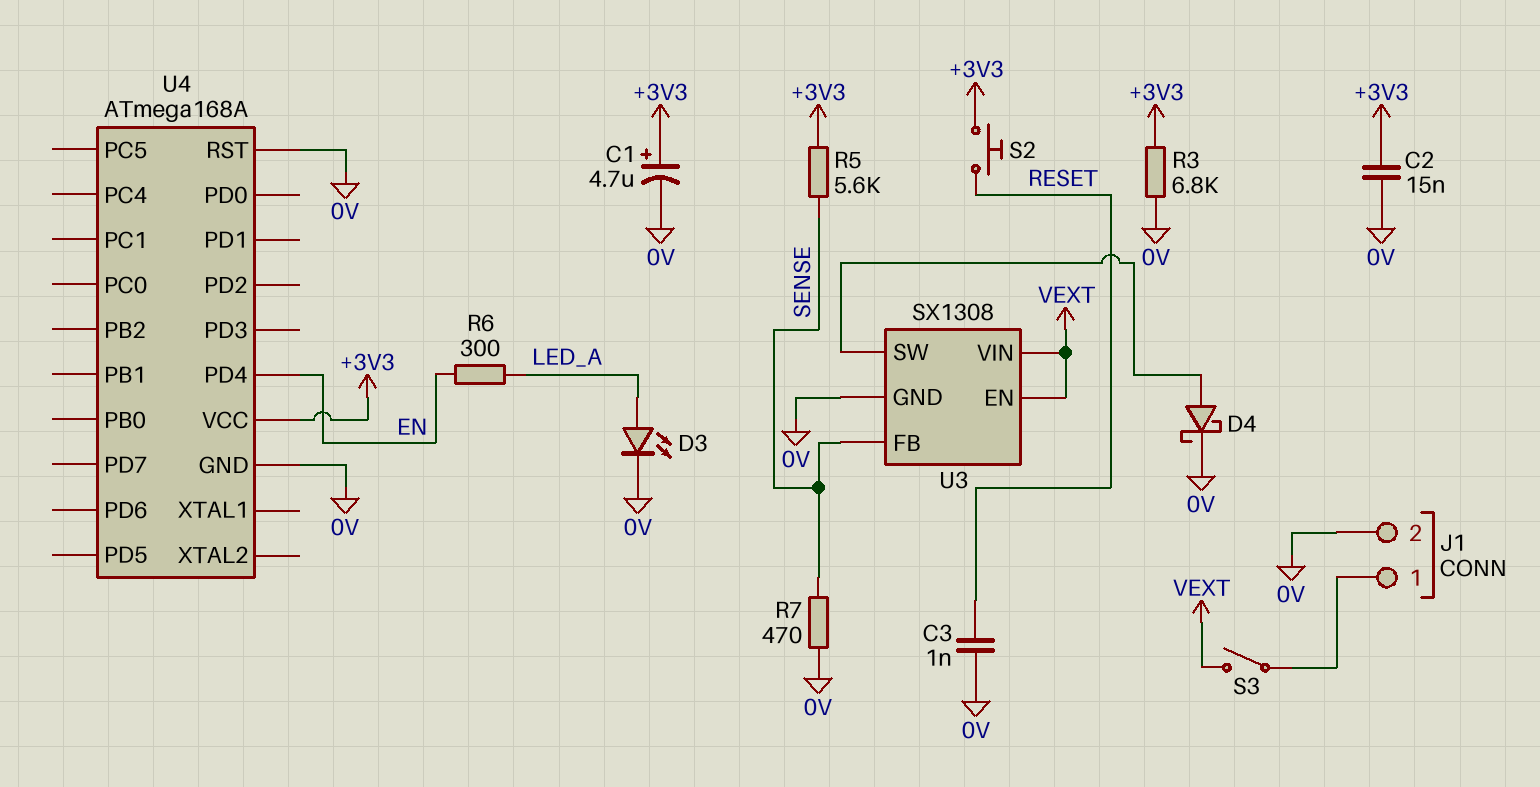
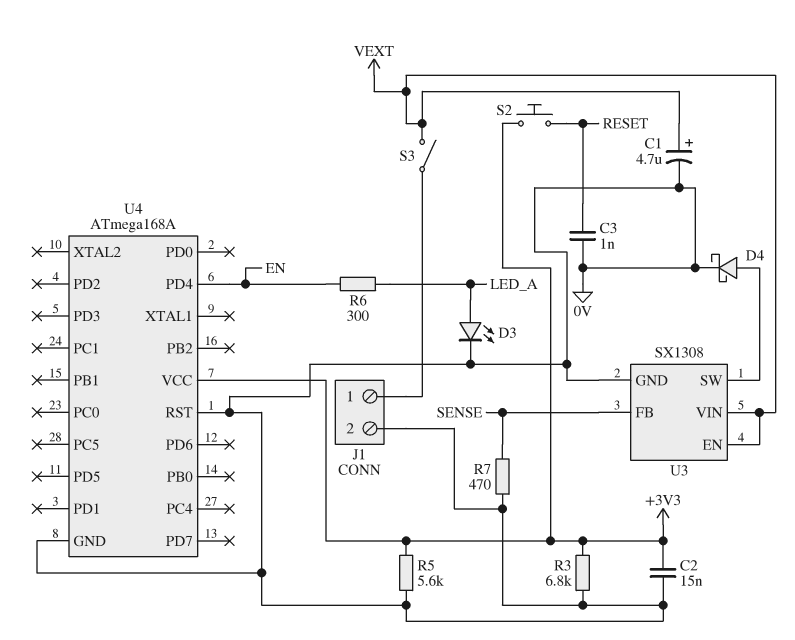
C1: 4.7uF (plus +3V3, minus 0V) -> 4.7uF (plus VEXT, minus 0V)
R5: 5.6k (+3V3, SENSE) -> 5.6k (+3V3, 0V)

